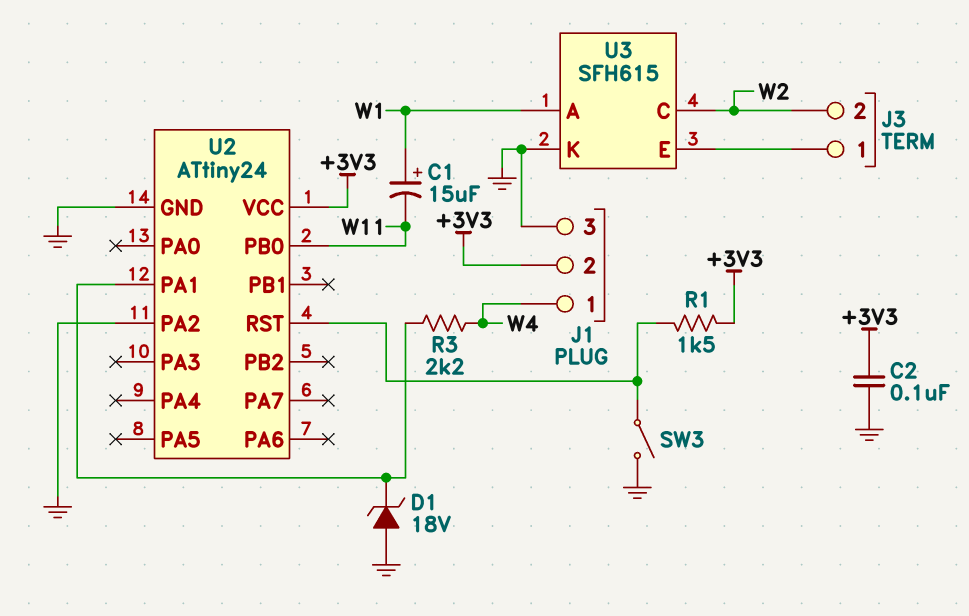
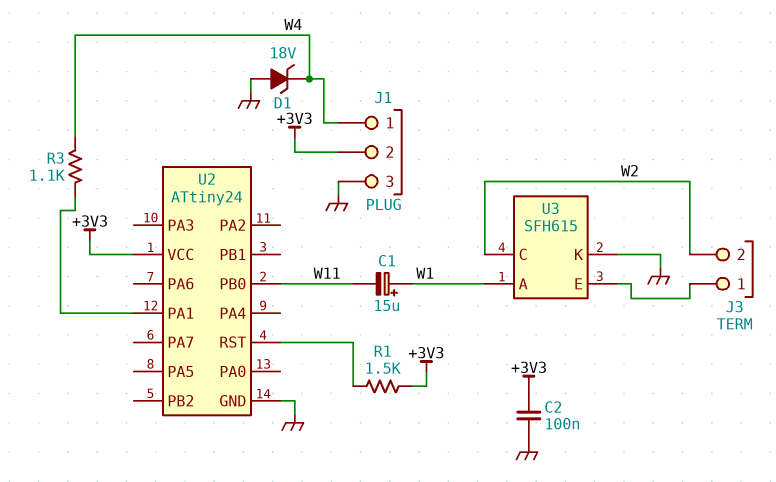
D1: zener 18V (A GND, K U2/PA1) -> zener 18V (A GND, K W4)
R3: 2.2k (U2/PA1, W4) -> 1.1k (U2/PA1, W4)
SW3: switch (GND, U2/RST) -> none
U2 pin PA2: GND -> none

